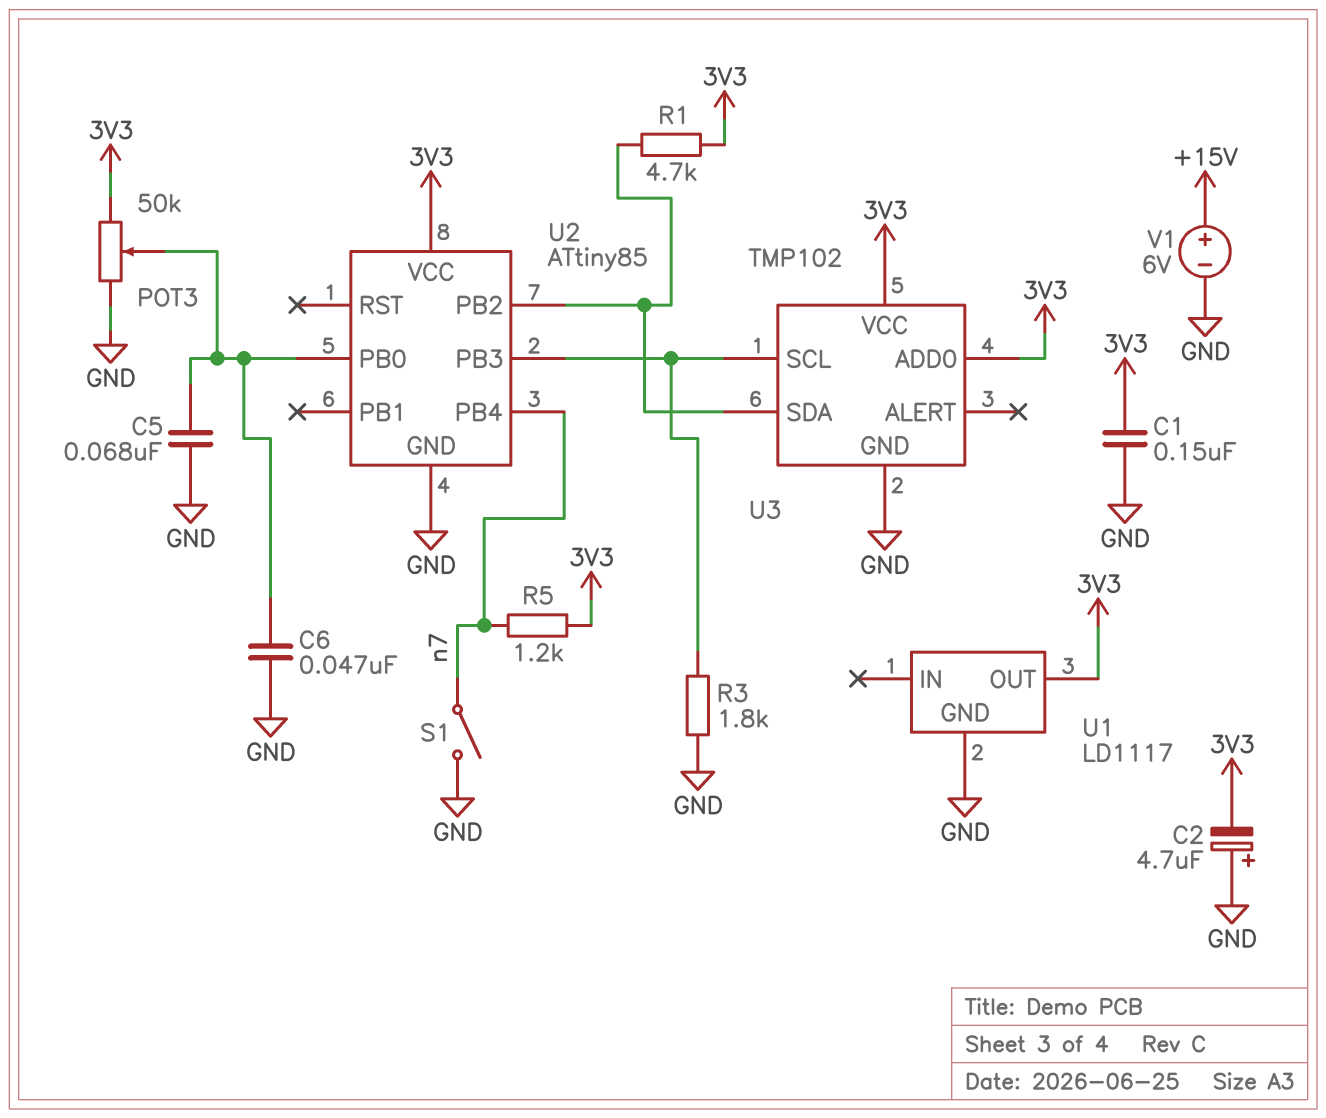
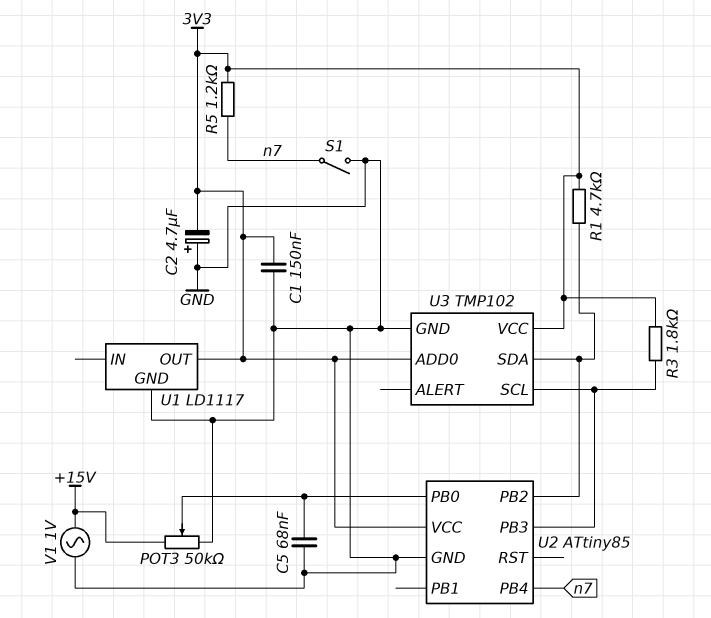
C6: 47nF (GND, U2/PB0) -> none
POT3: 50k (3V3, GND, wiper U2/PB0) -> 50k (+15V, GND, wiper U2/PB0)
R3: 1.8k (GND, U2/PB3) -> 1.8k (3V3, U2/PB3)
V1: 6V (plus +15V, minus GND) -> AC 1V (+15V, GND)

